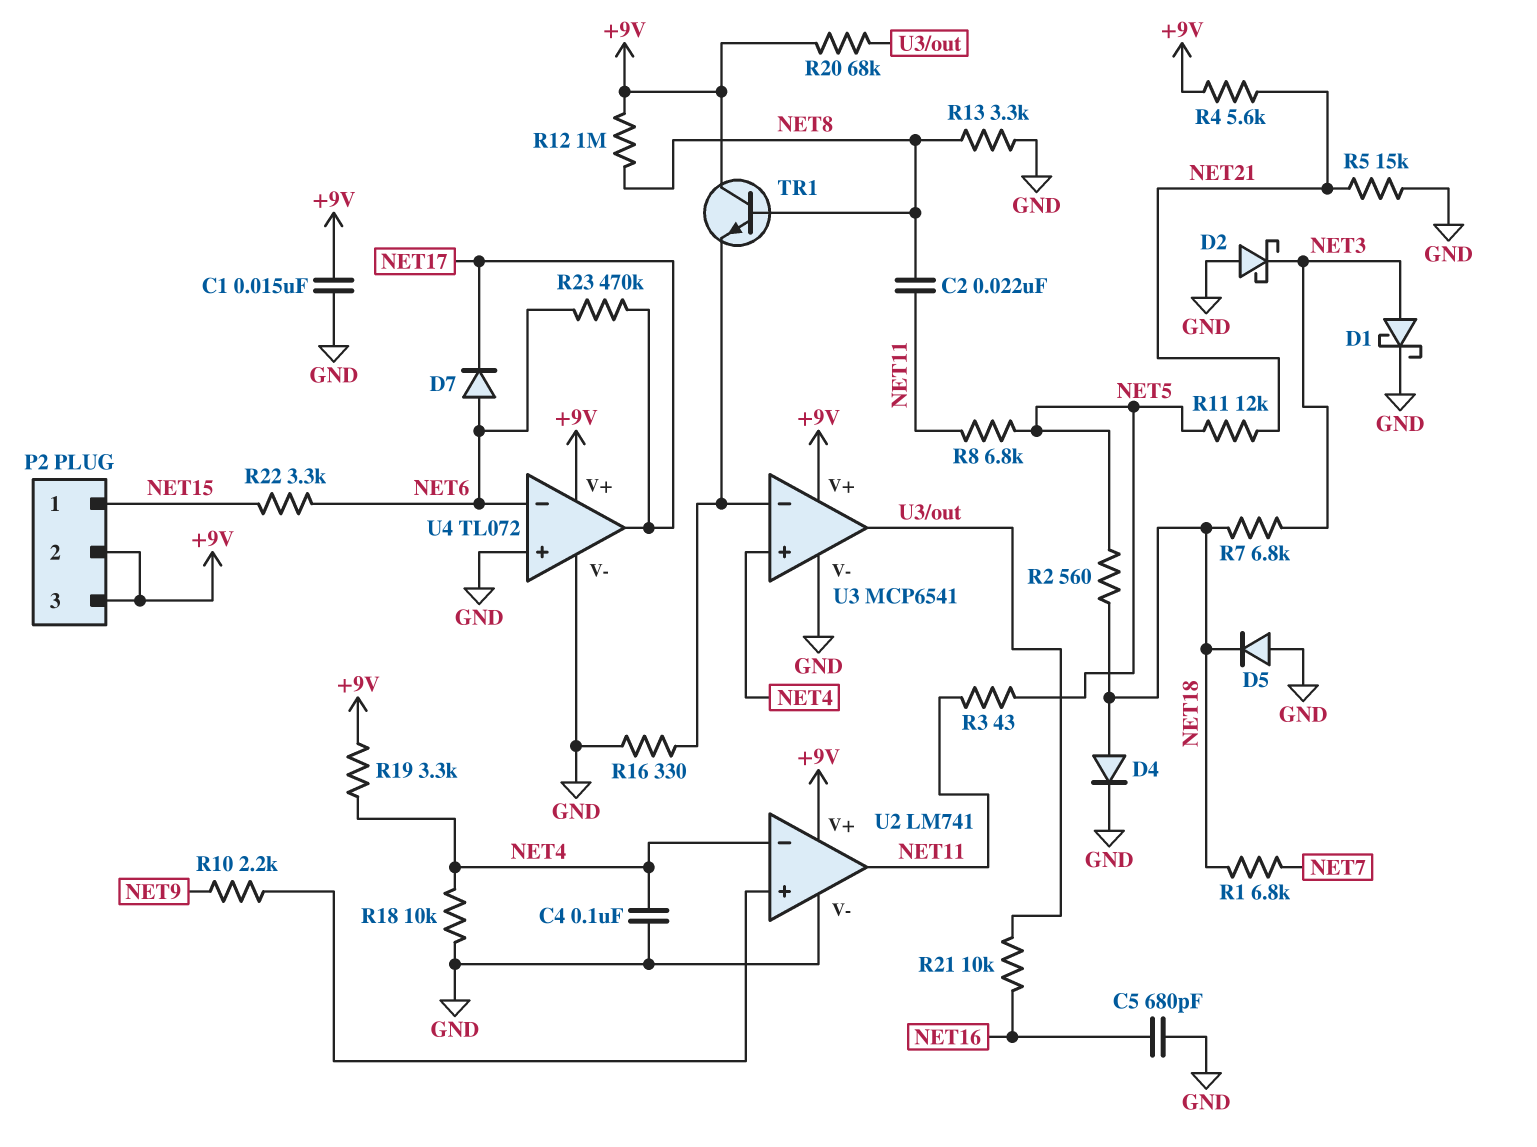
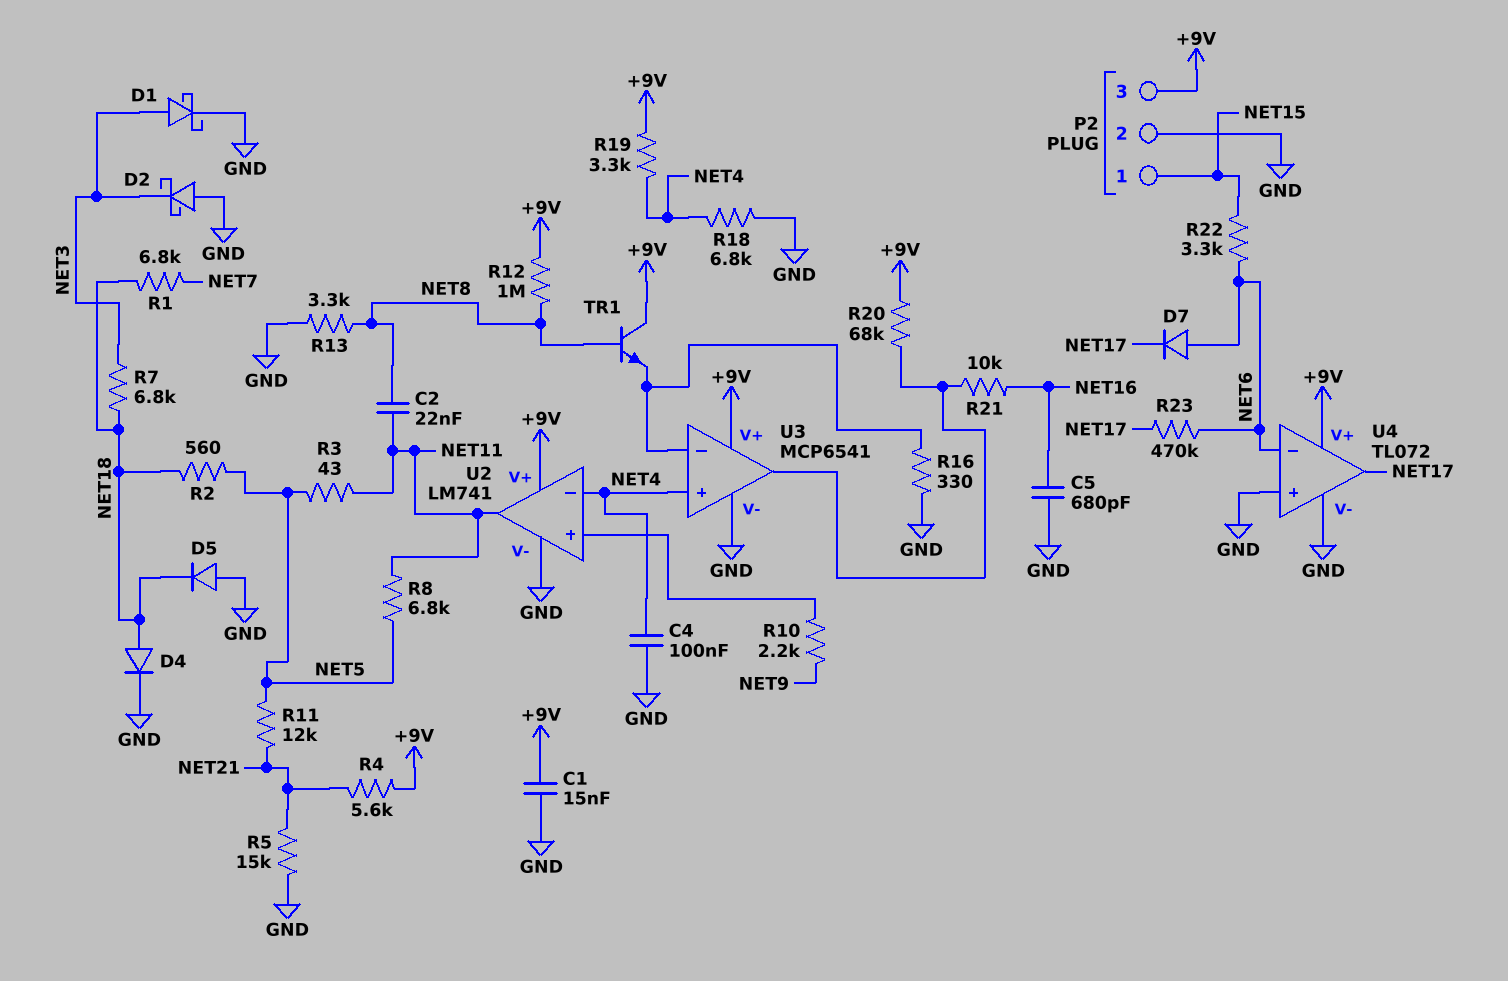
P2 pin 2: +9V -> GND
R18: 10k (GND, NET4) -> 6.8k (GND, NET4)

